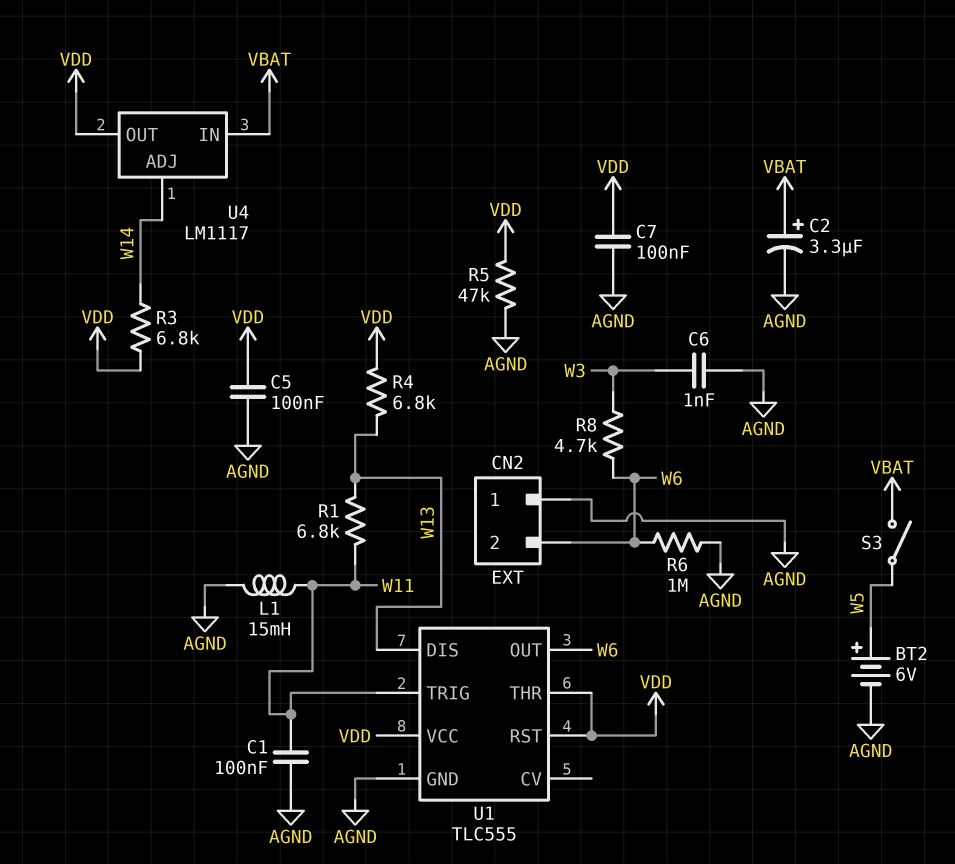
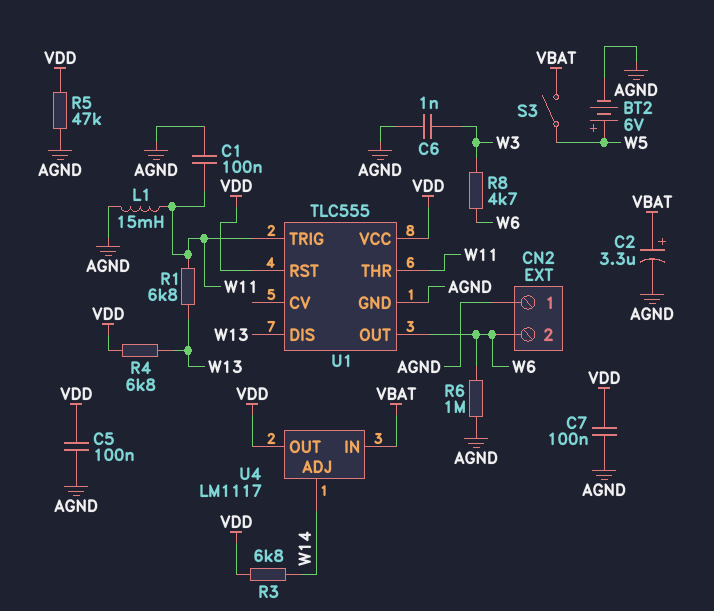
U1 pin THR: VDD -> W11

